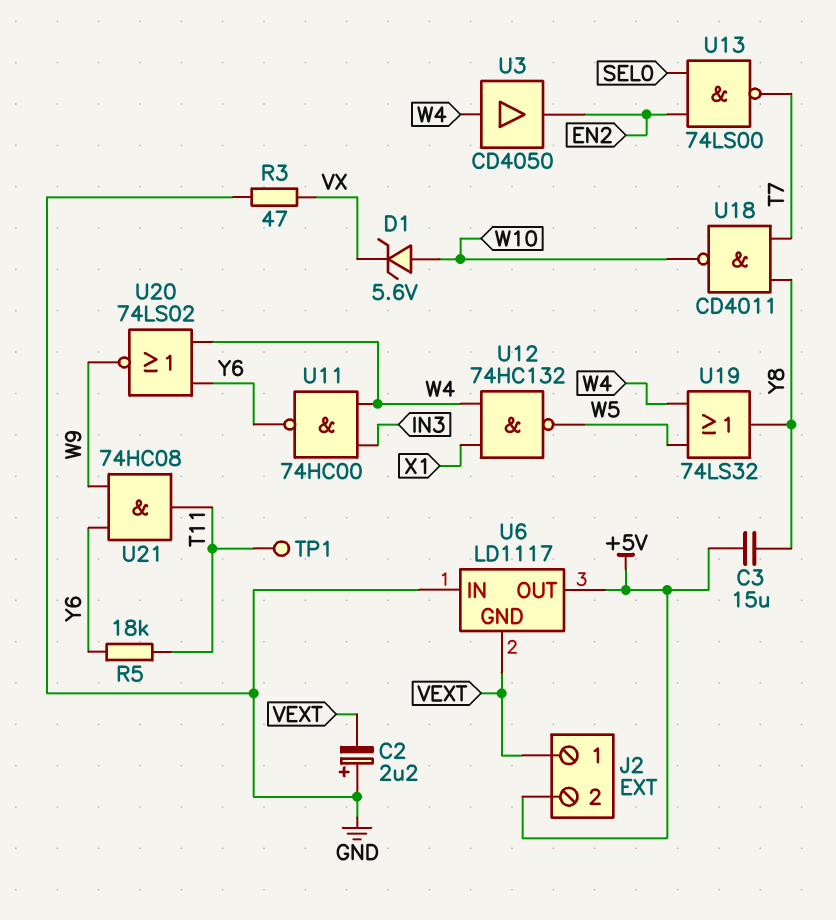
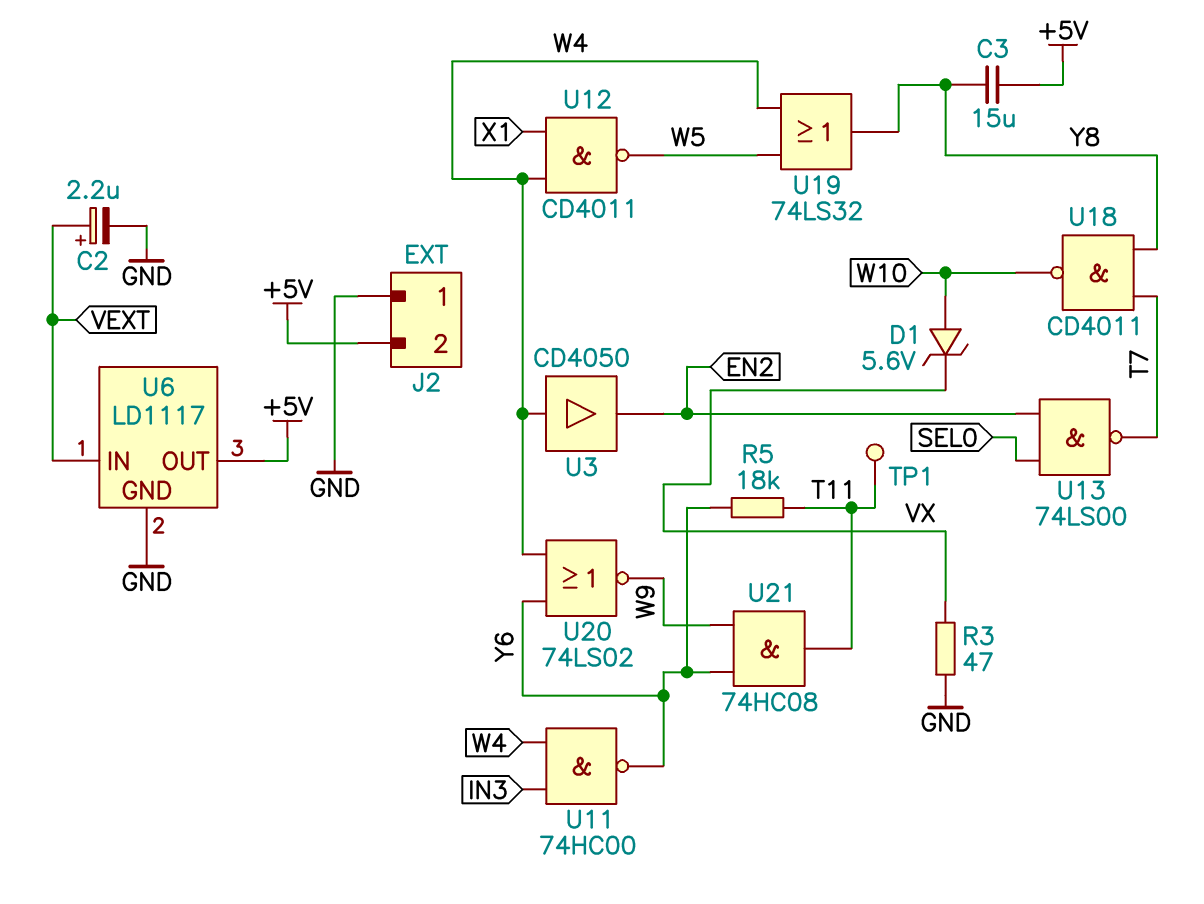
C2: 2.2uF (plus GND, minus VEXT) -> 2.2uF (plus VEXT, minus GND)
J2 pin 1: VEXT -> GND
U6 pin GND: VEXT -> GND
U6 pin IN: GND -> VEXT
U12: NAND 74HC132 (in W4, in X1, out W5) -> NAND CD4011 (in W4, in X1, out W5)

